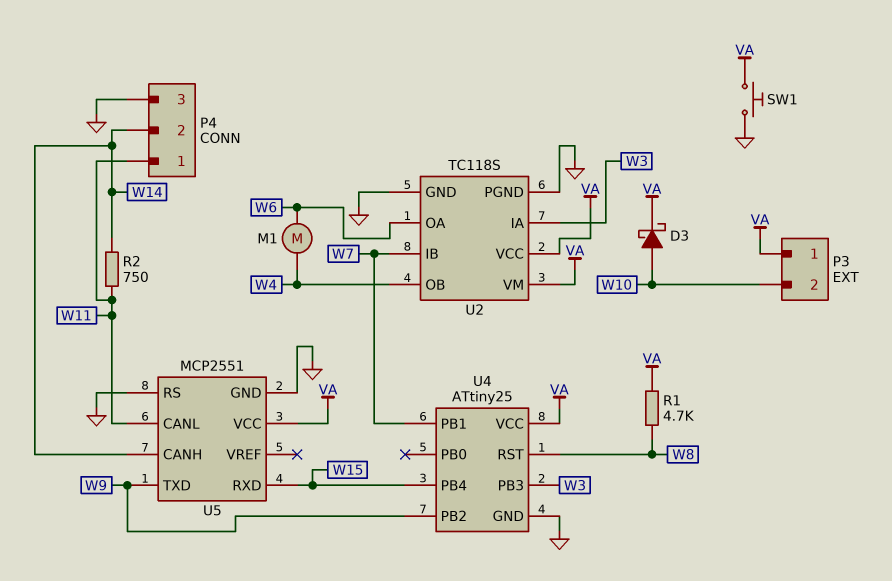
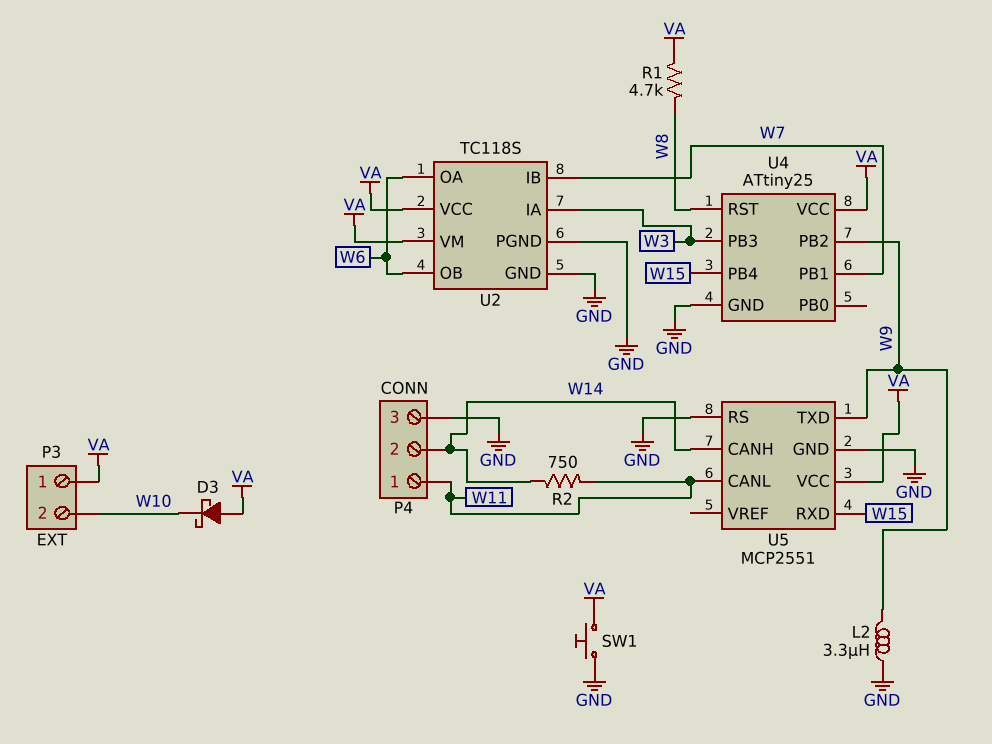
D3: schottky (A W10, K VA) -> schottky (A VA, K W10)
L2: none -> 3.3uH (GND, W9)
M1: motor (W4, W6) -> none
U2 pin OB: W4 -> W6

